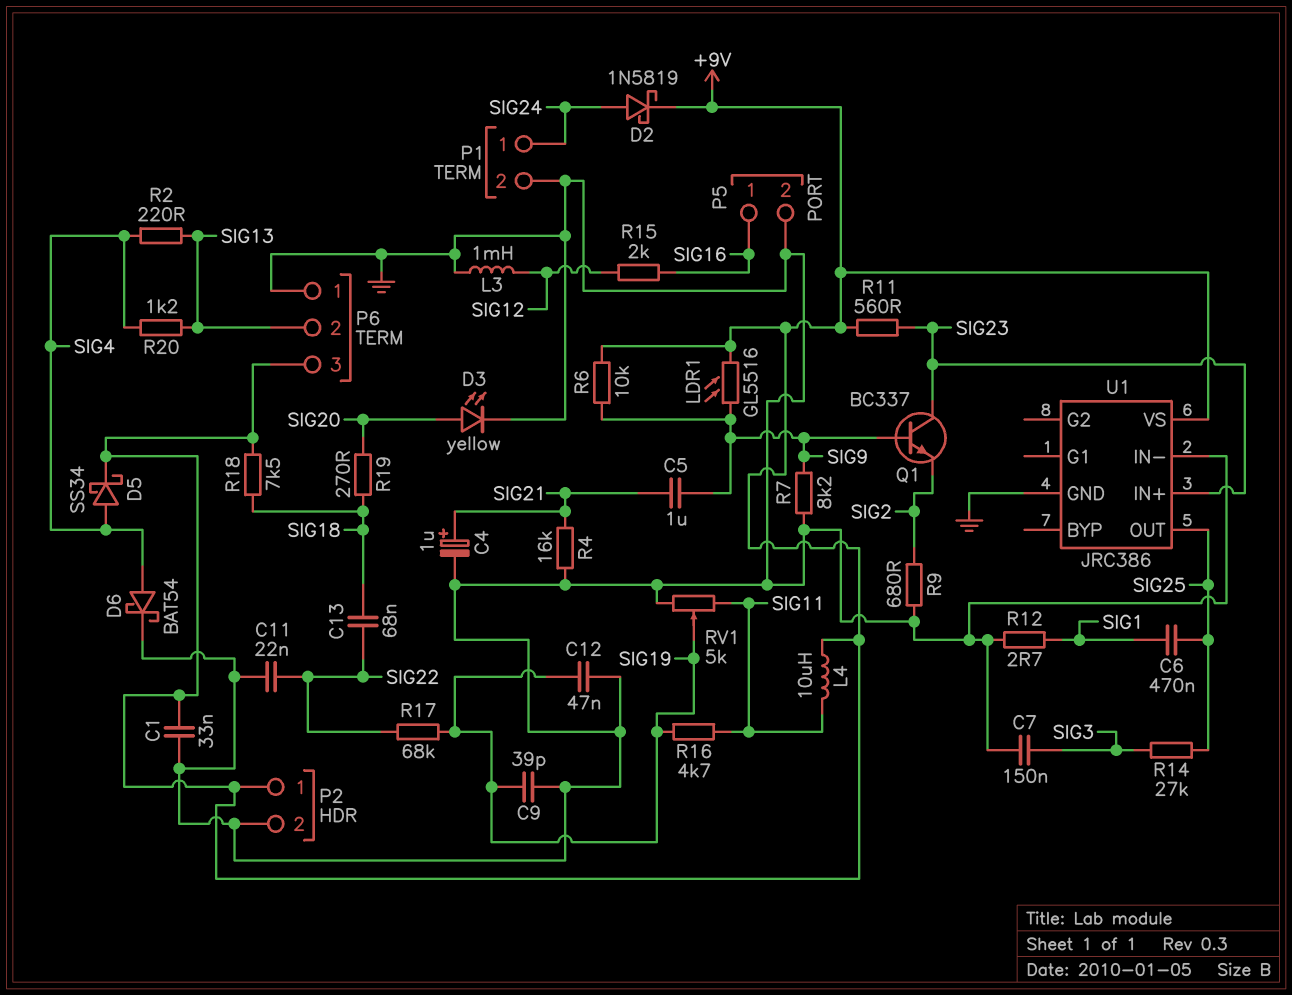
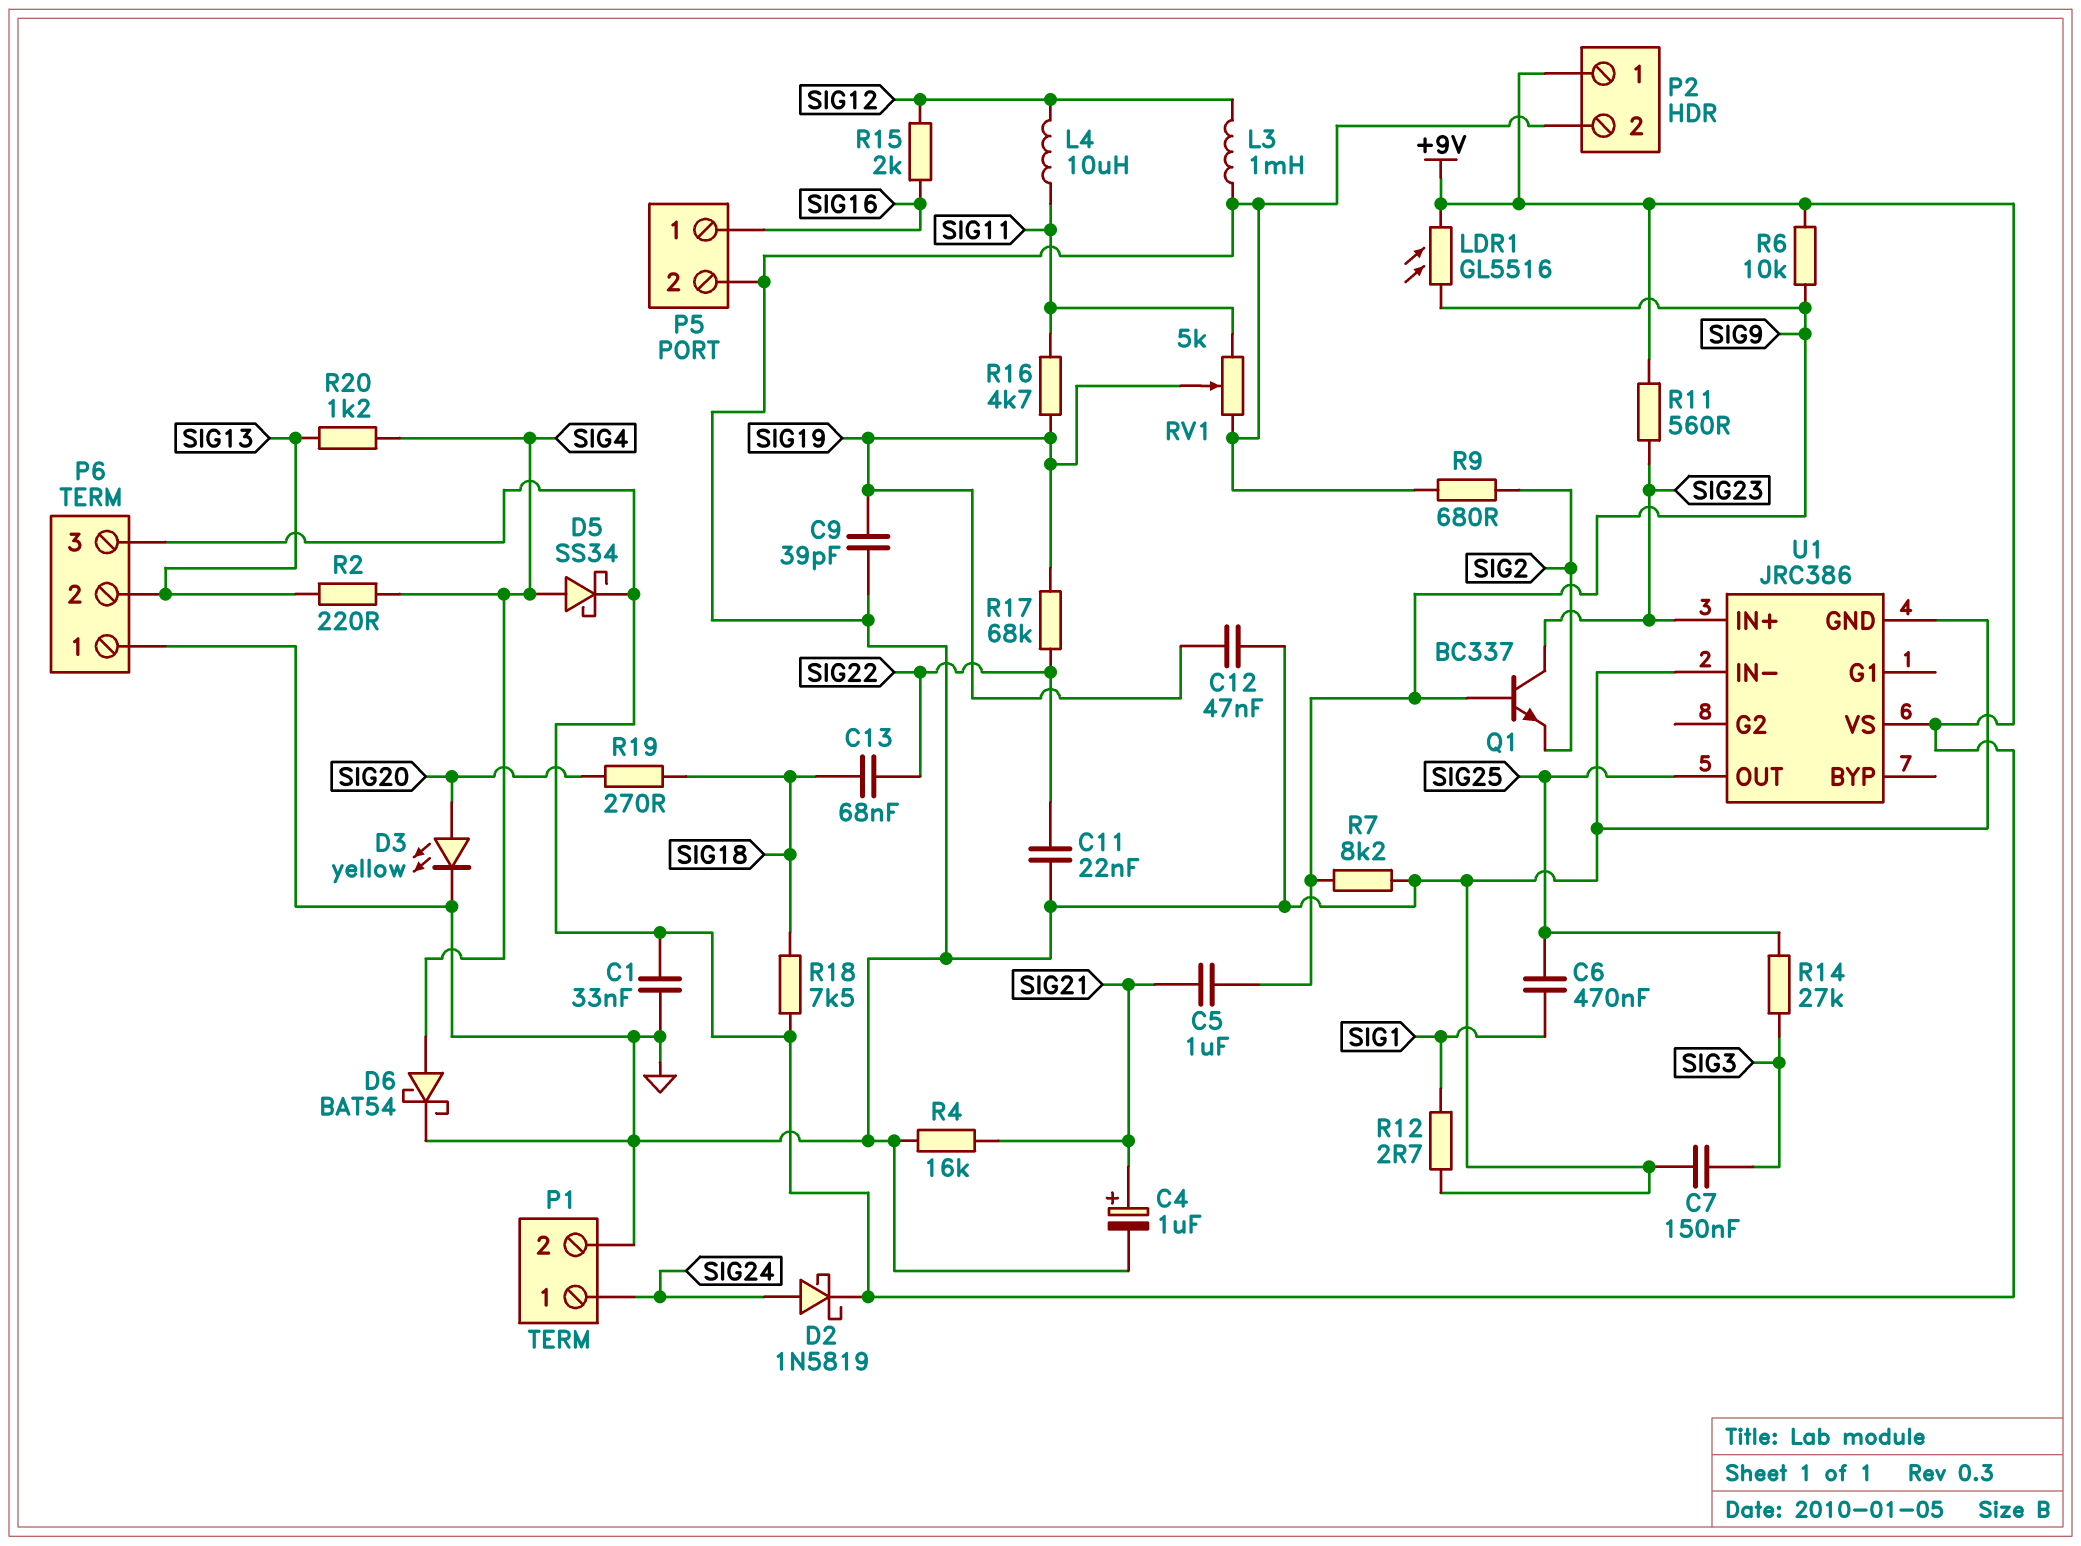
L4: 10uH (+9V, SIG11) -> 10uH (SIG11, SIG12)

